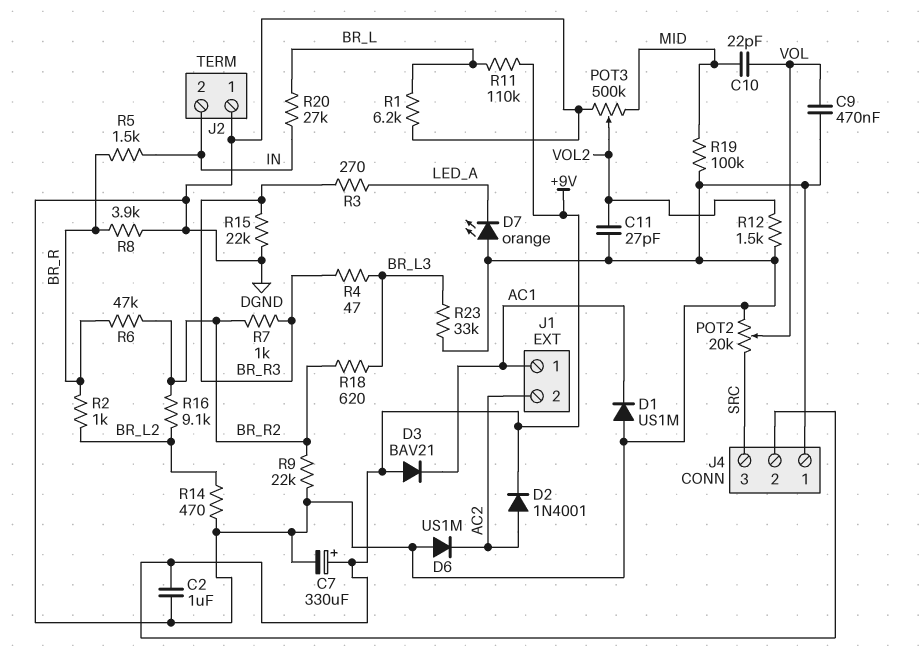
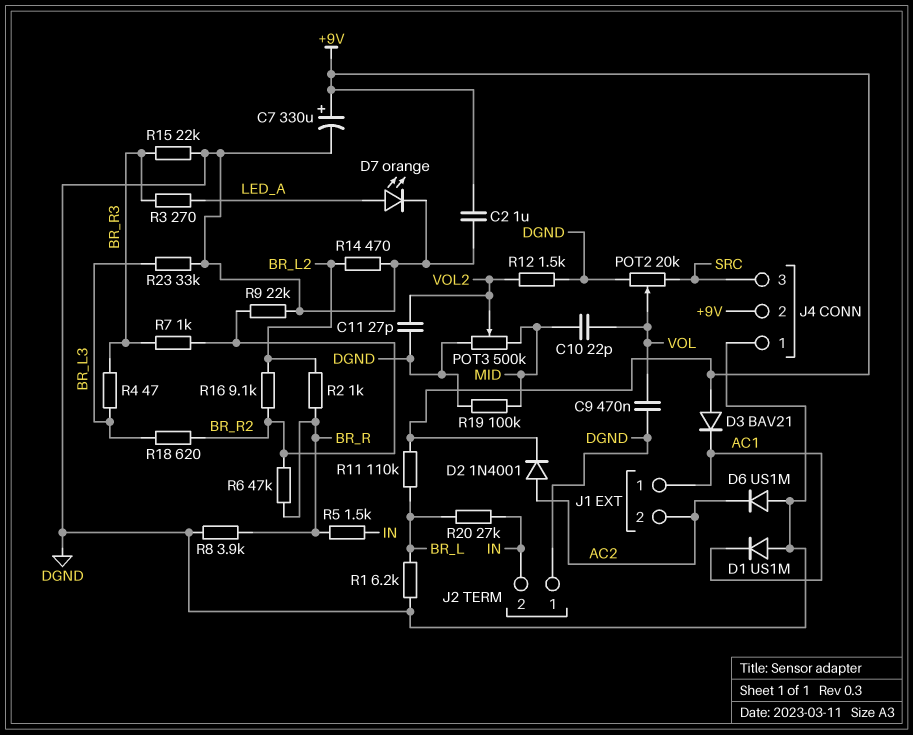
D7: LED orange (A DGND, K LED_A) -> LED orange (A LED_A, K DGND)

